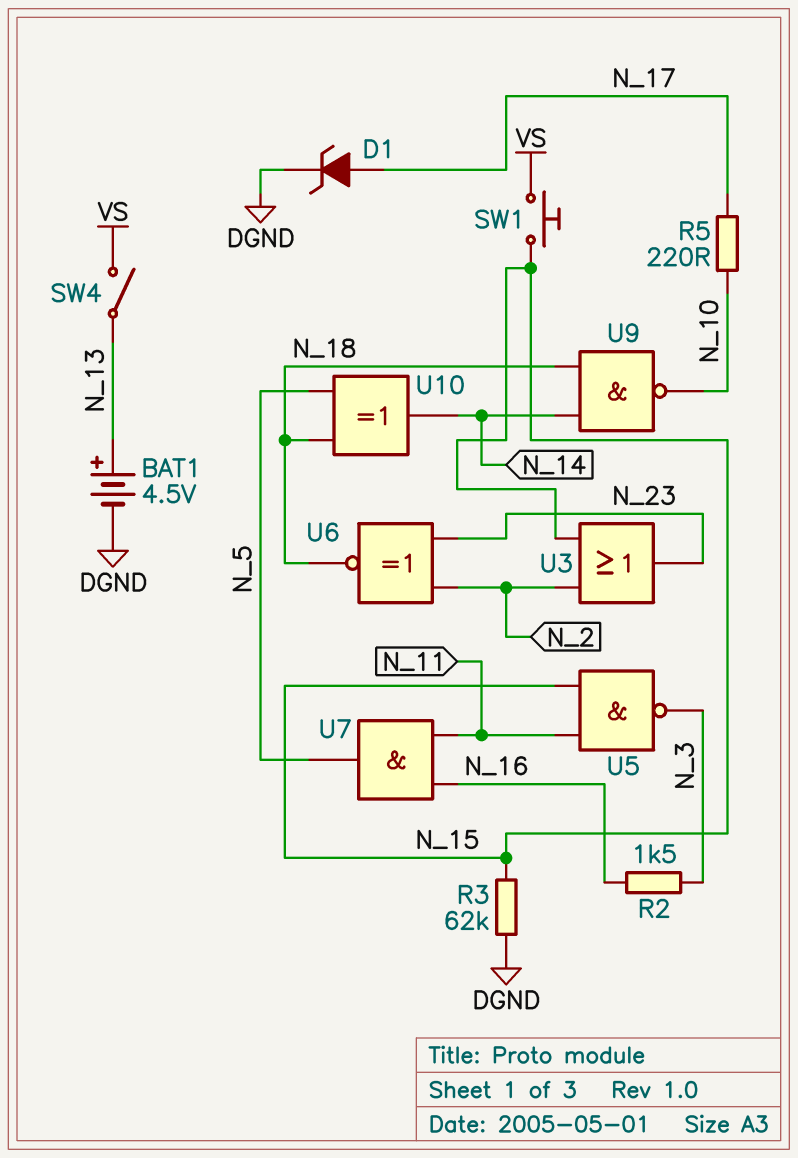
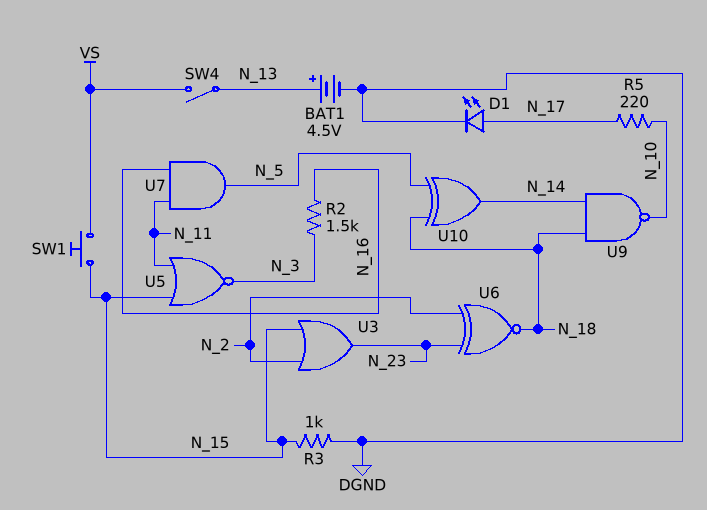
D1: zener (A N_17, K DGND) -> LED (A N_17, K DGND)
R3: 62k (DGND, N_15) -> 1k (DGND, N_15)
U5: NAND (in N_11, in N_15, out N_3) -> NOR (in N_11, in N_15, out N_3)

